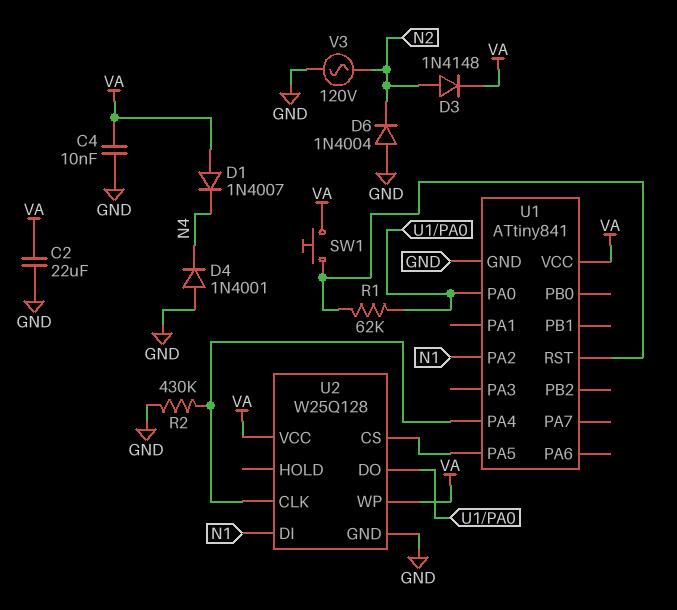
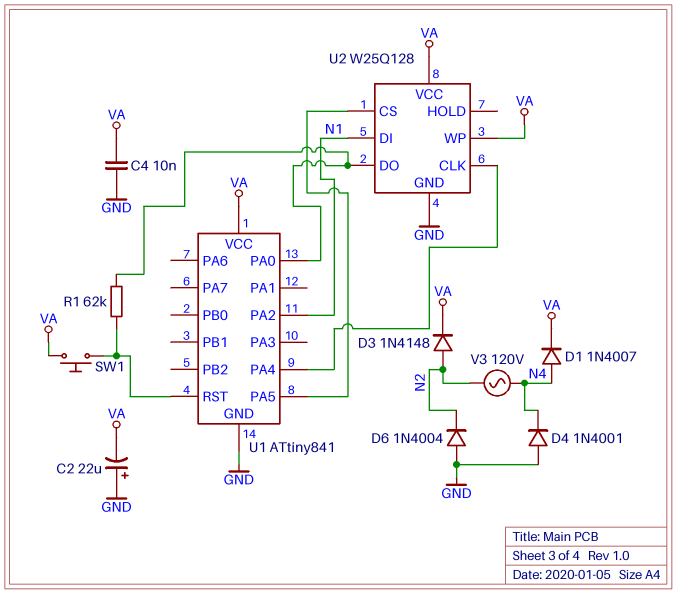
C2: 22uF (GND, VA) -> 22uF (plus GND, minus VA)
D1: diode 1N4007 (A VA, K N4) -> diode 1N4007 (A N4, K VA)
R2: 430k (GND, U1/PA4) -> none
V3: AC 120V (GND, N2) -> AC 120V (N2, N4)

